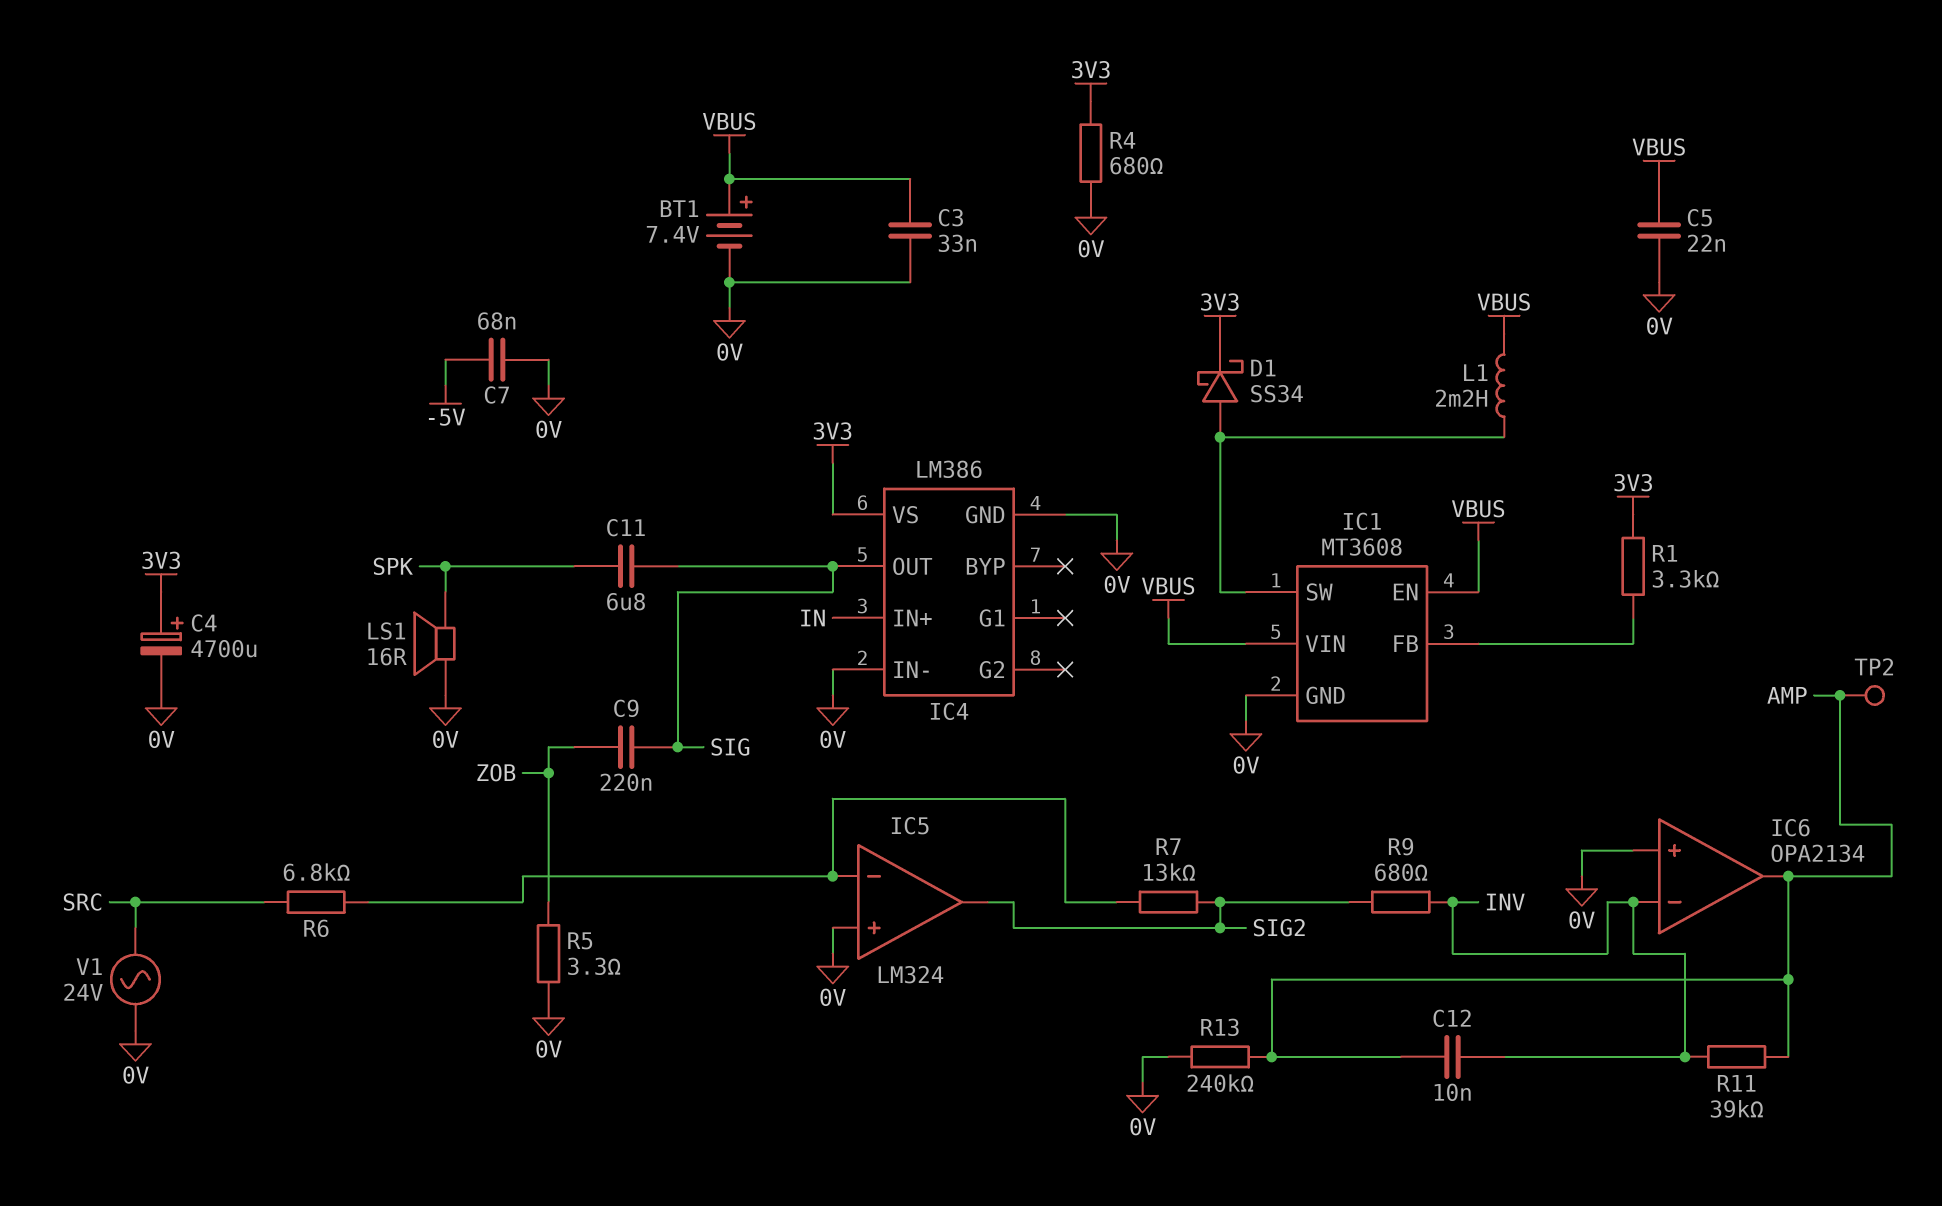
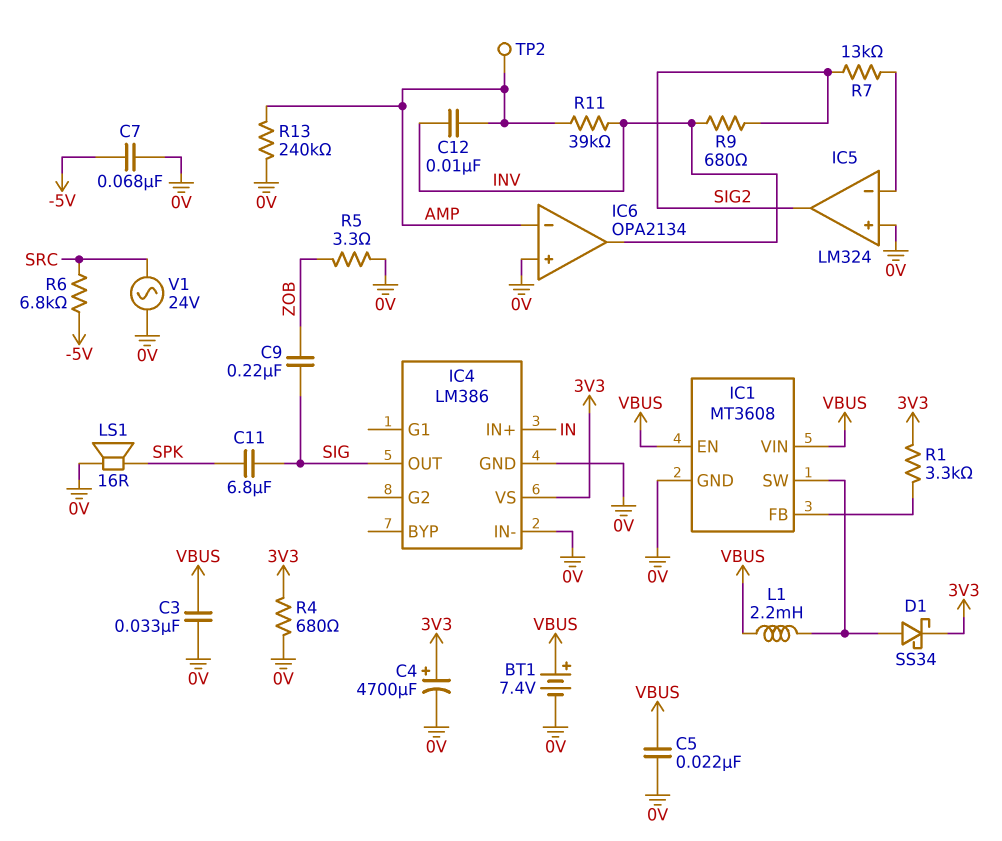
IC6 pin in-: INV -> AMP
IC6 pin out: AMP -> INV
R6: 6.8k (IC5/in-, SRC) -> 6.8k (-5V, SRC)

